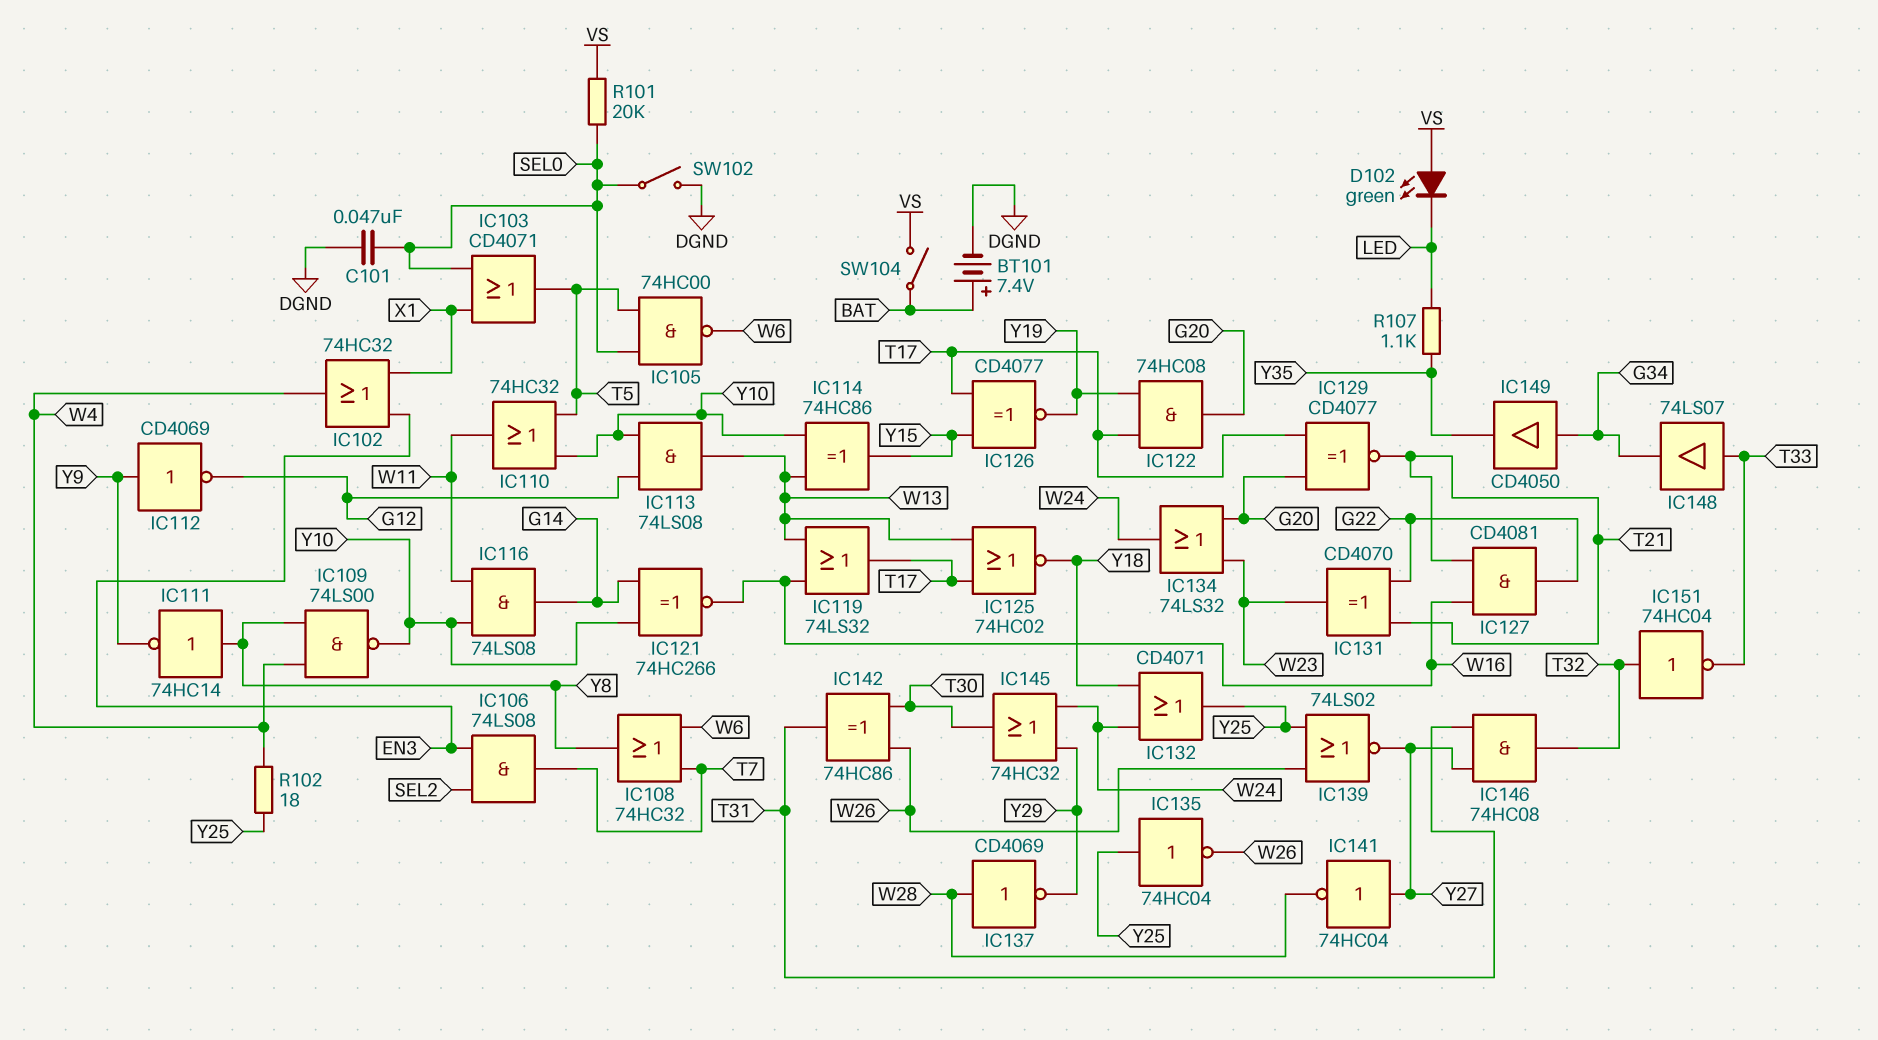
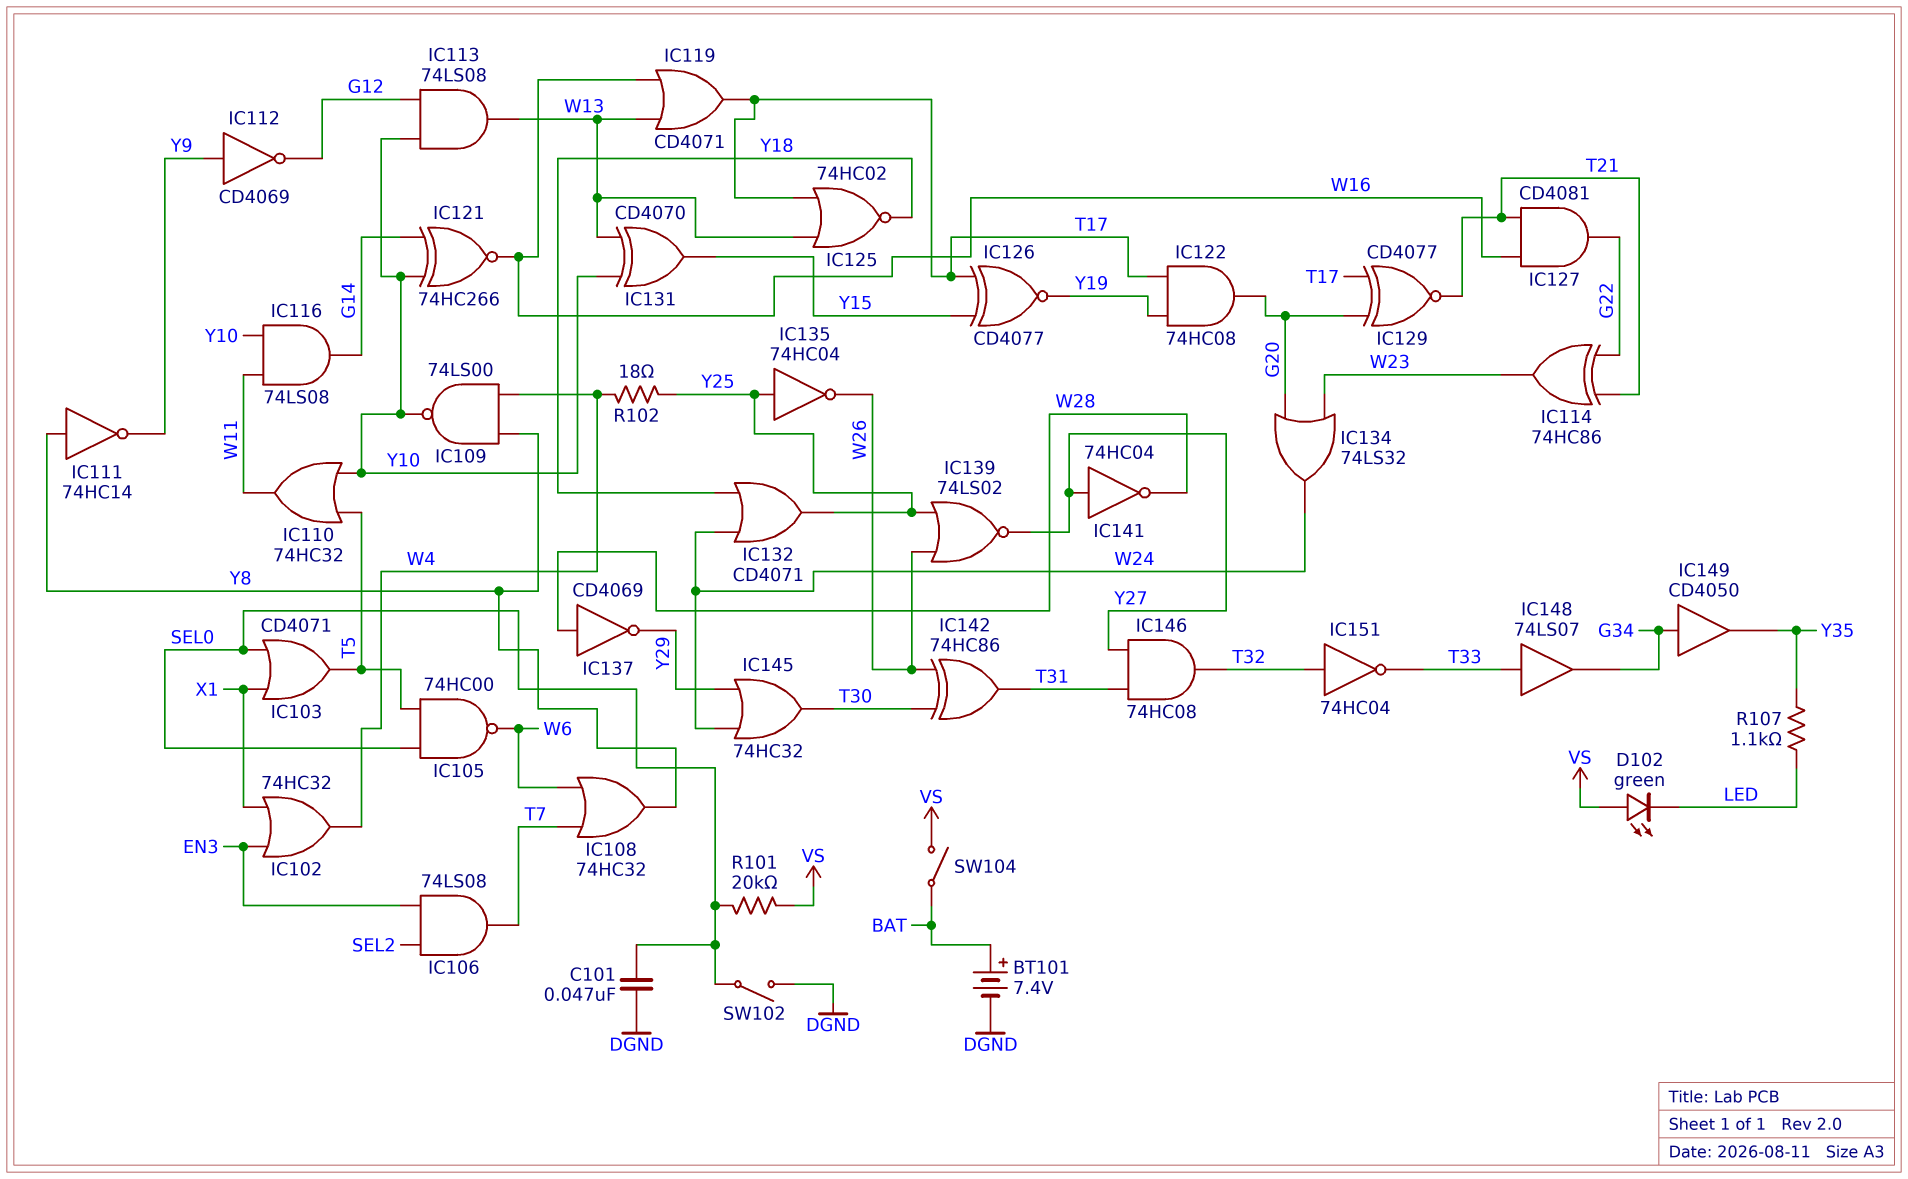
IC114: XOR 74HC86 (in W13, in Y10, out Y15) -> XOR 74HC86 (in G22, in T21, out W23)
IC119: OR 74LS32 (in W13, in W16, out T17) -> OR CD4071 (in W13, in W16, out T17)
IC131: XOR CD4070 (in G22, in T21, out W23) -> XOR CD4070 (in W13, in Y10, out Y15)

